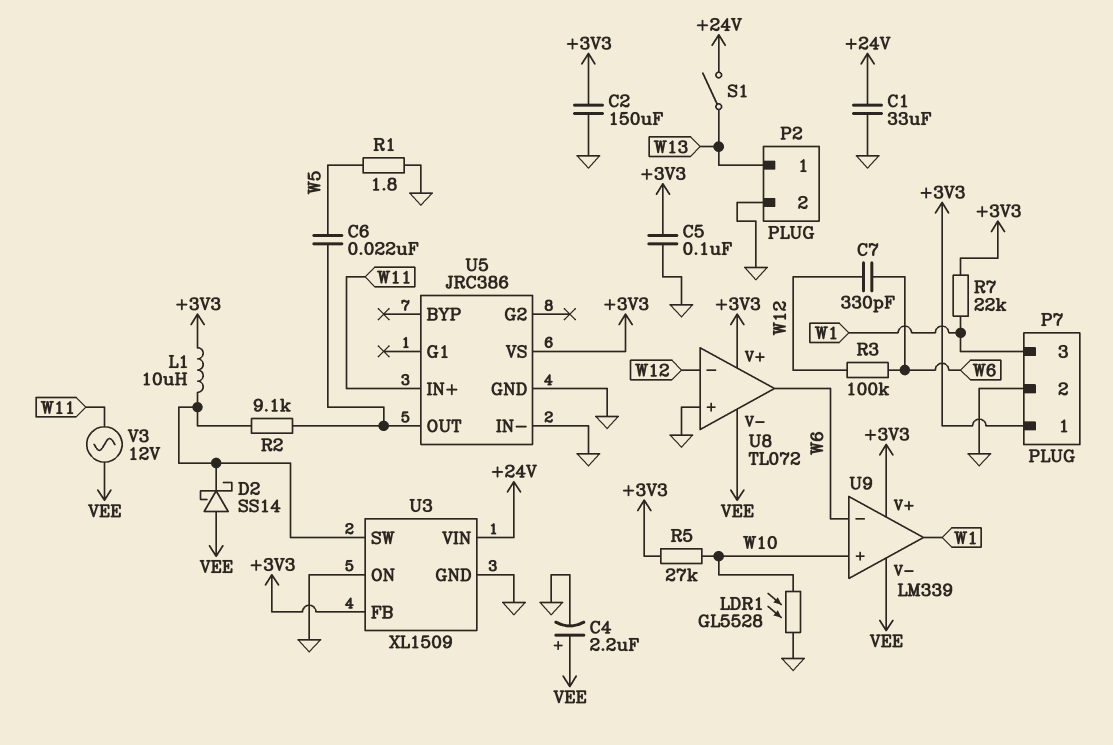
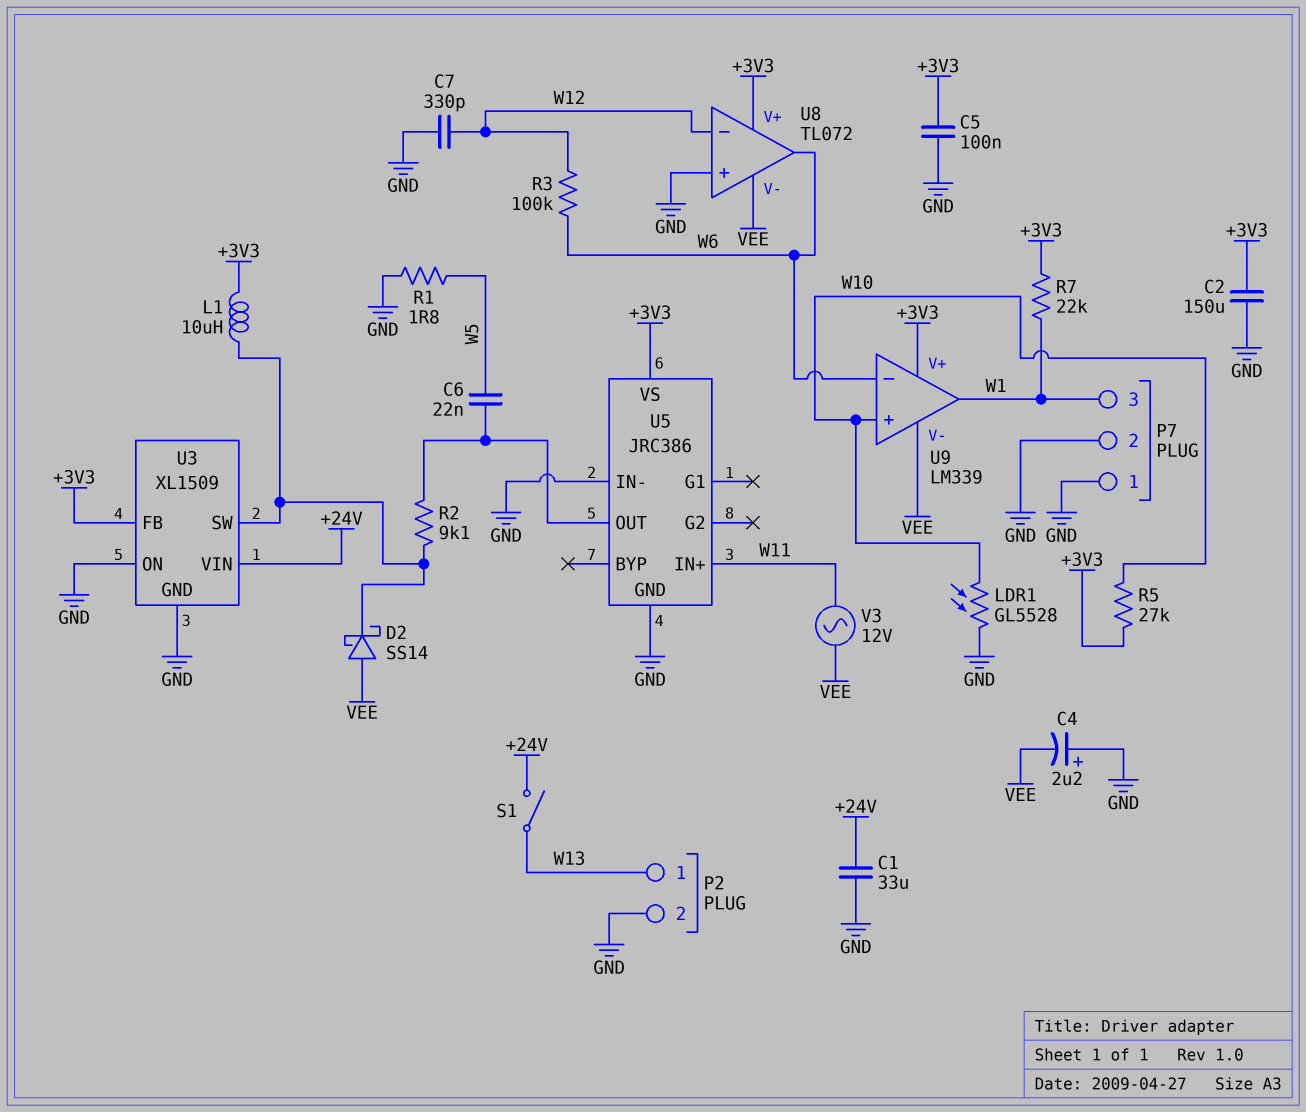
C4: 2.2uF (plus VEE, minus GND) -> 2.2uF (plus GND, minus VEE)
C7: 330pF (W6, W12) -> 330pF (GND, W12)
P7 pin 1: +3V3 -> GND

